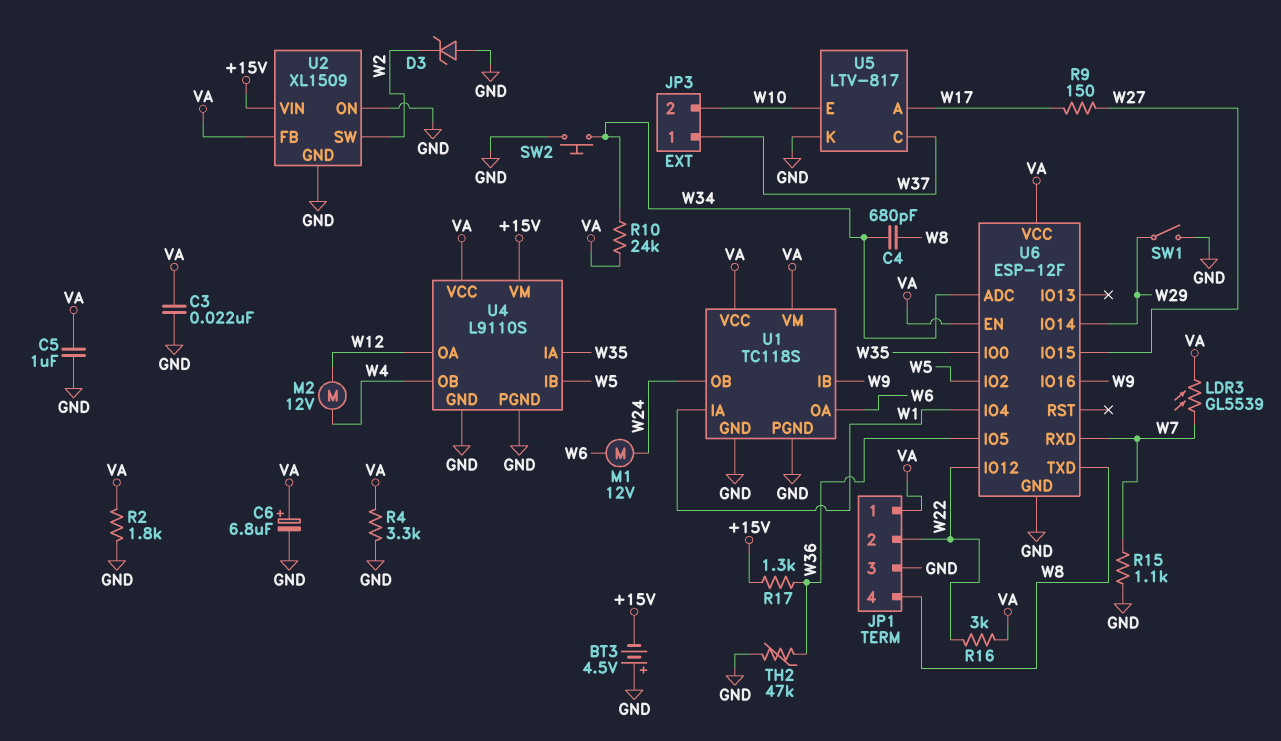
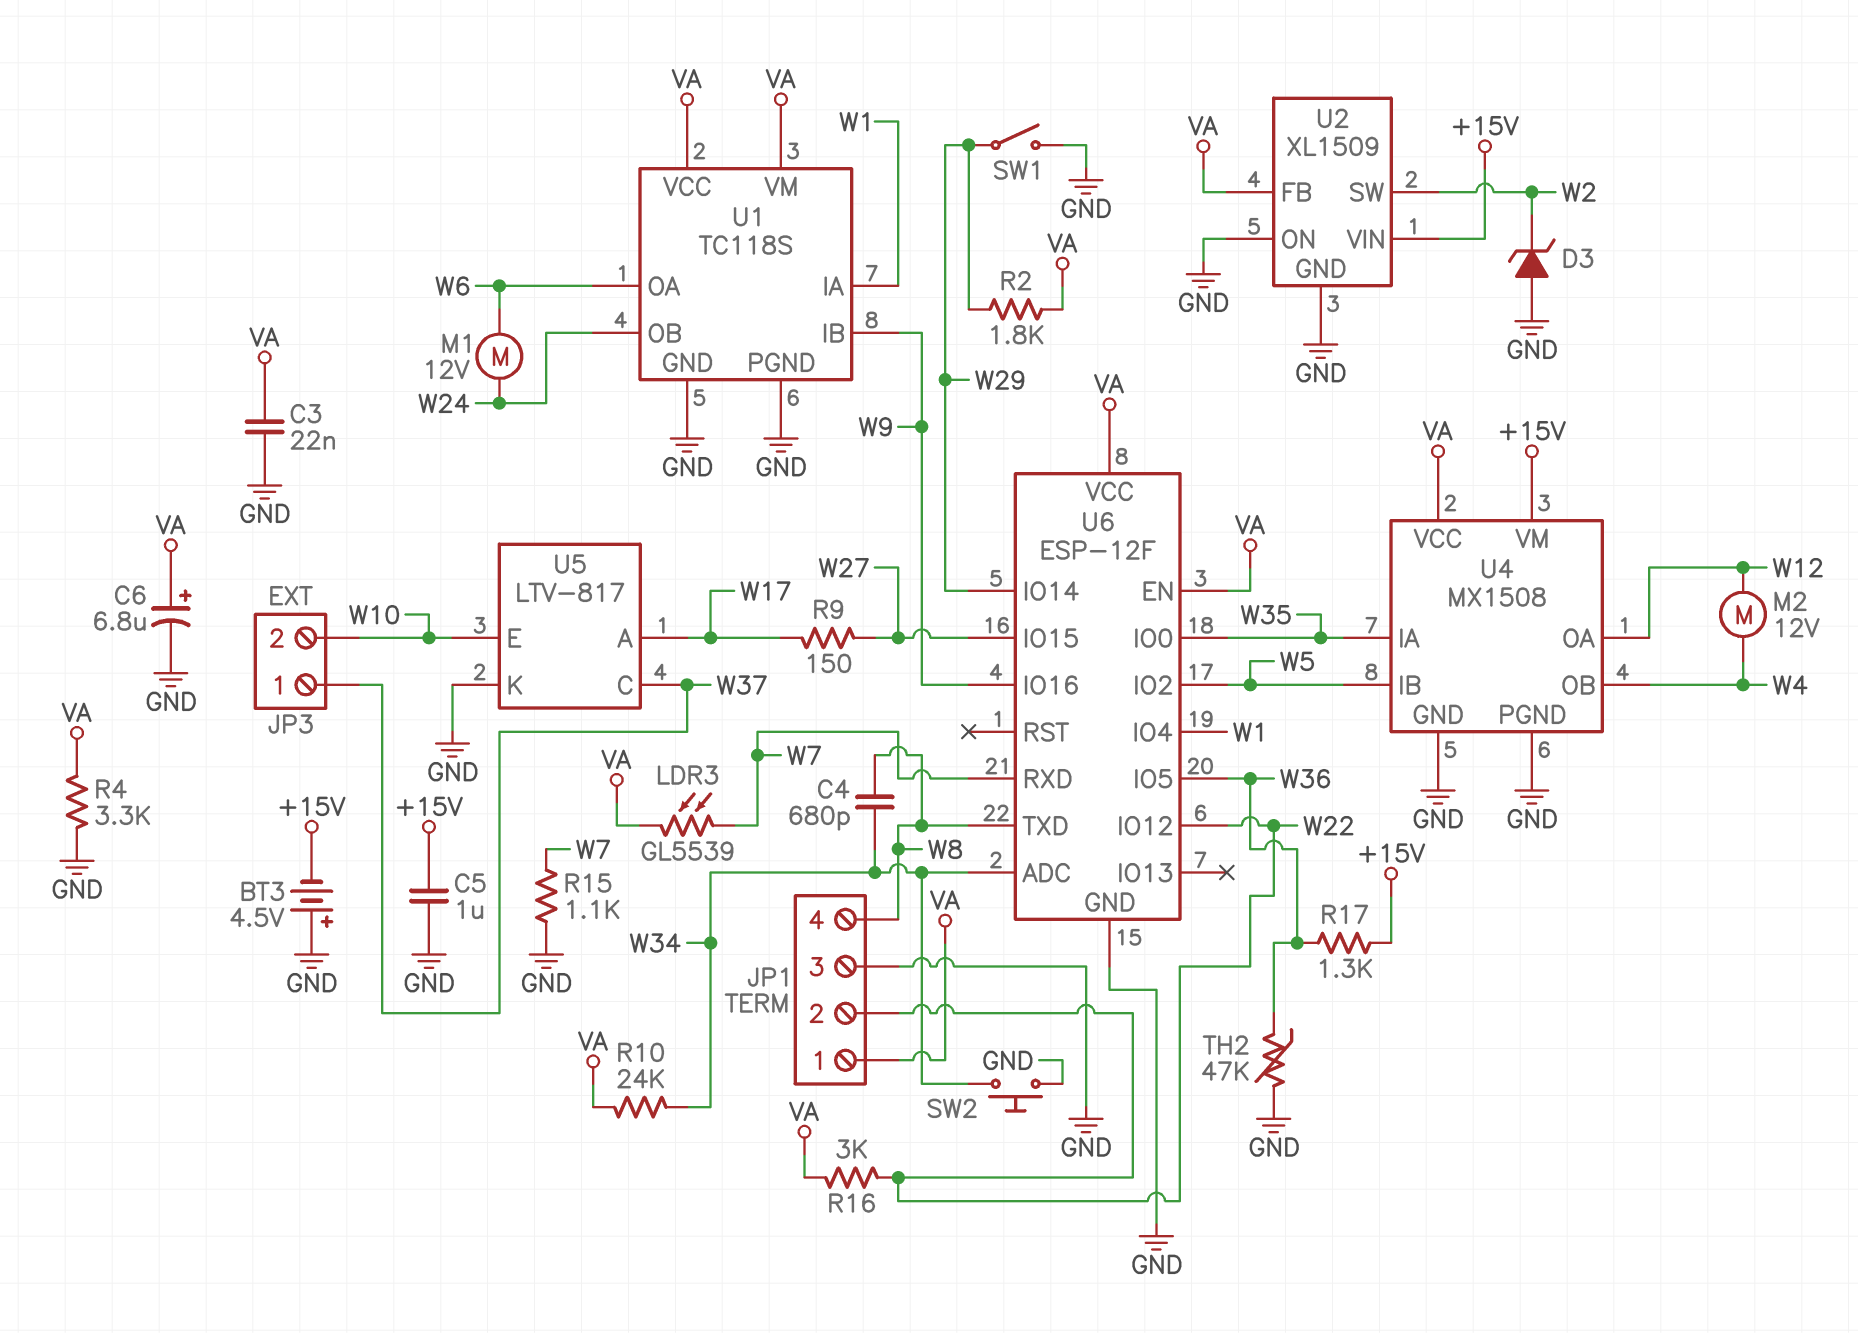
C5: 1uF (GND, VA) -> 1uF (+15V, GND)
R2: 1.8k (GND, VA) -> 1.8k (VA, W29)
U4: L9110S -> MX1508

